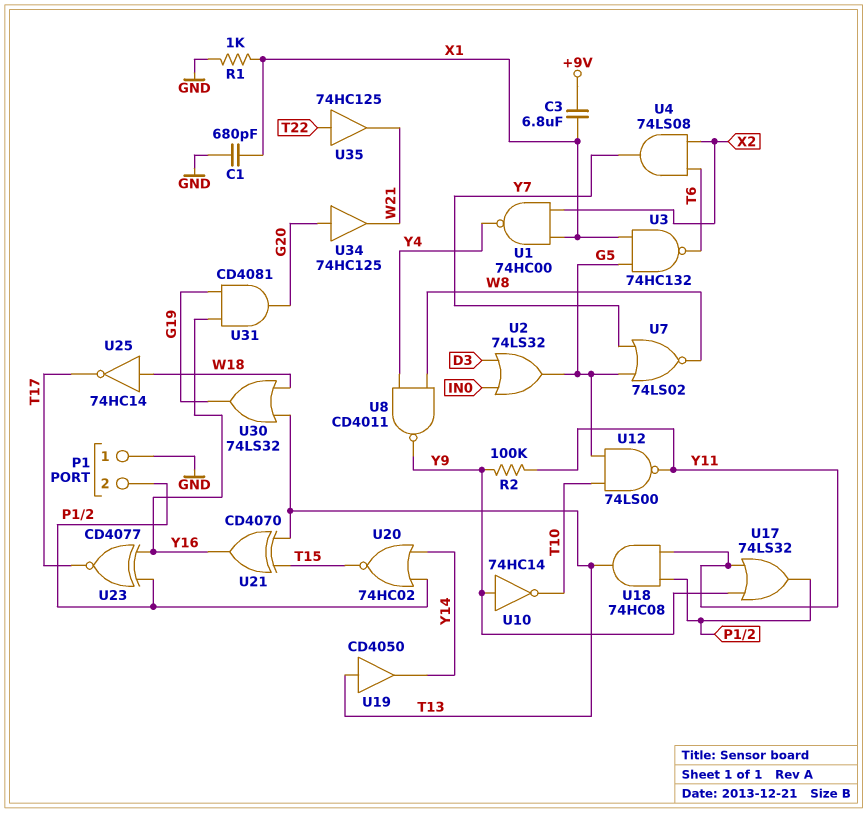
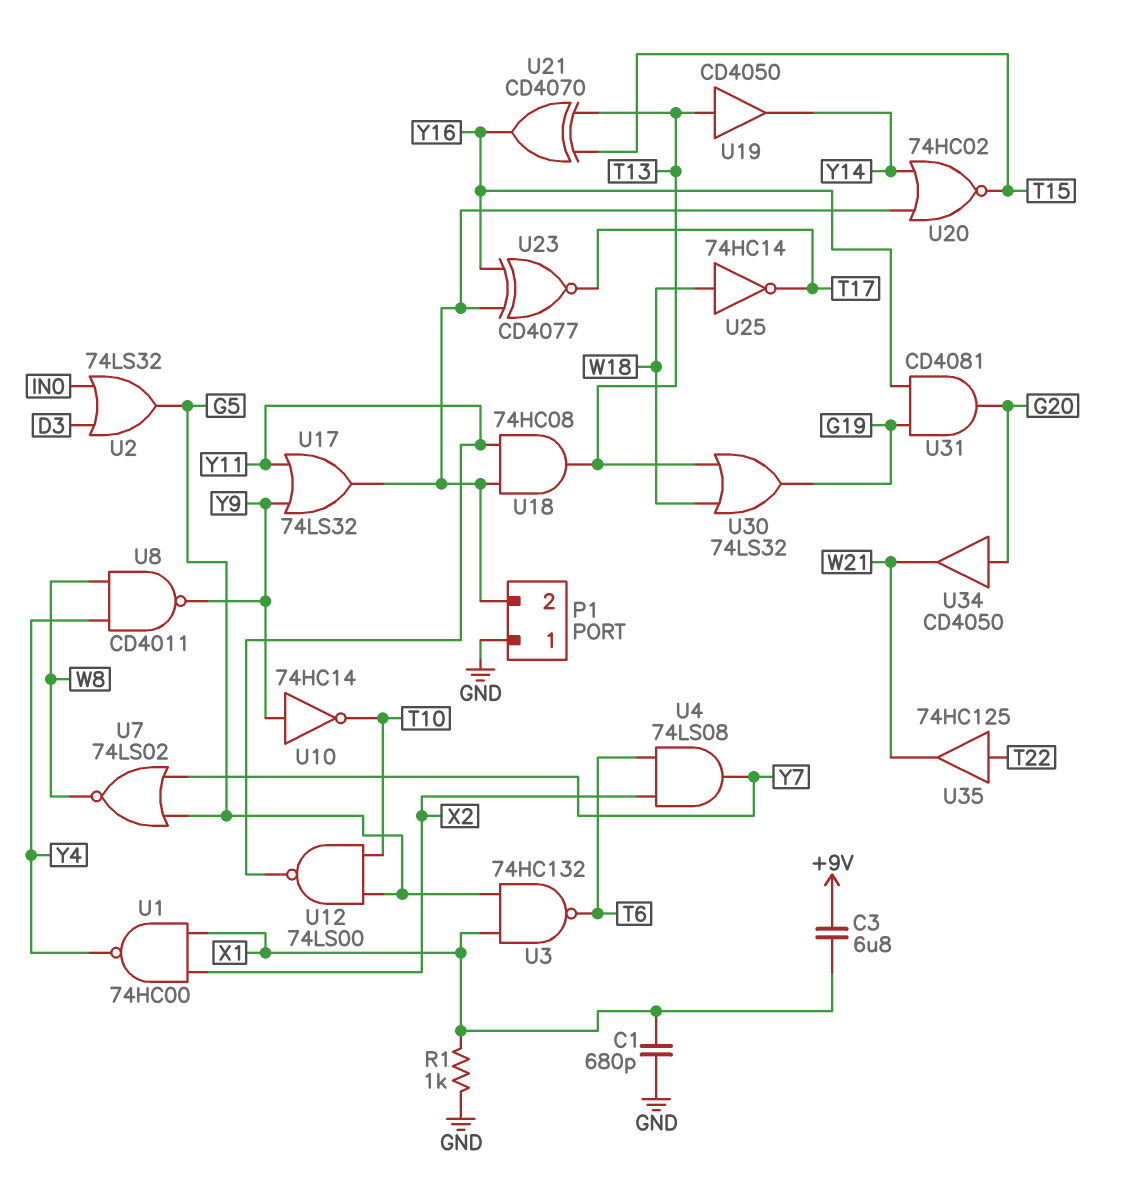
R2: 100k (Y9, Y11) -> none
U34: buffer 74HC125 (in G20, out W21) -> buffer CD4050 (in G20, out W21)

